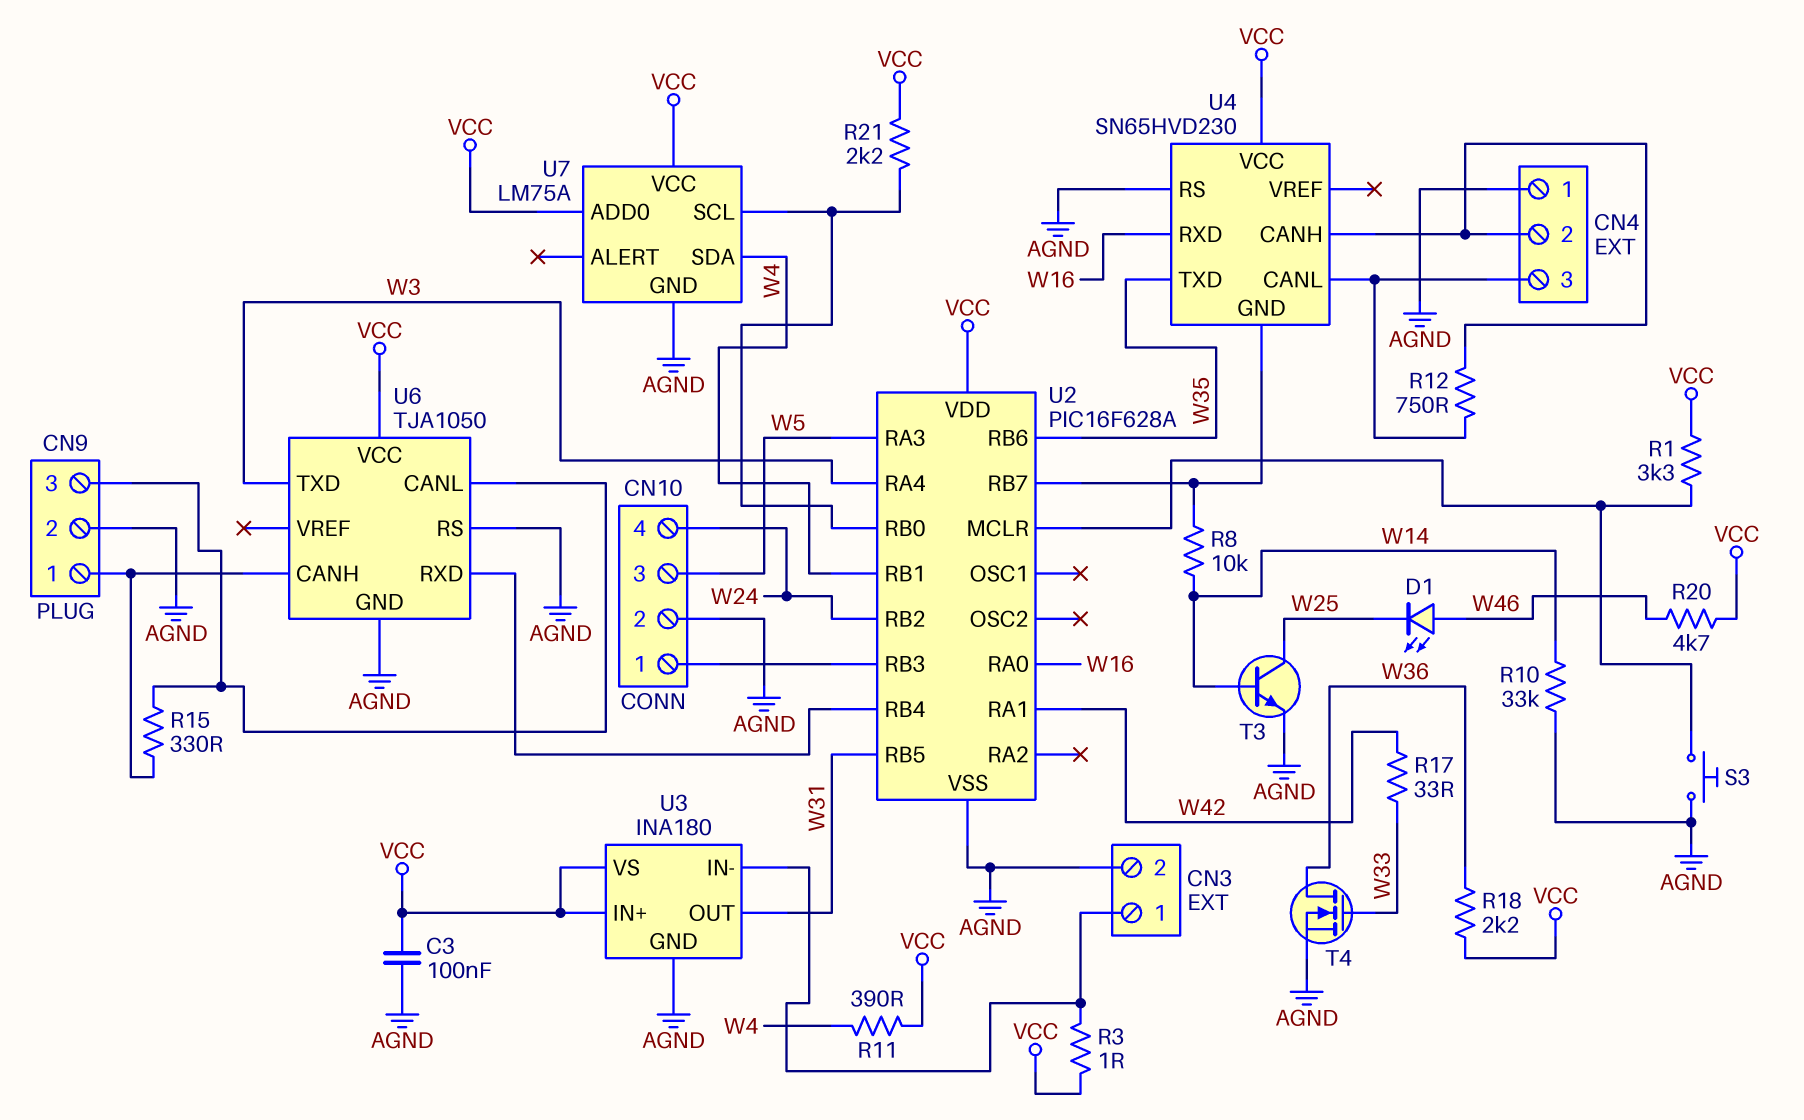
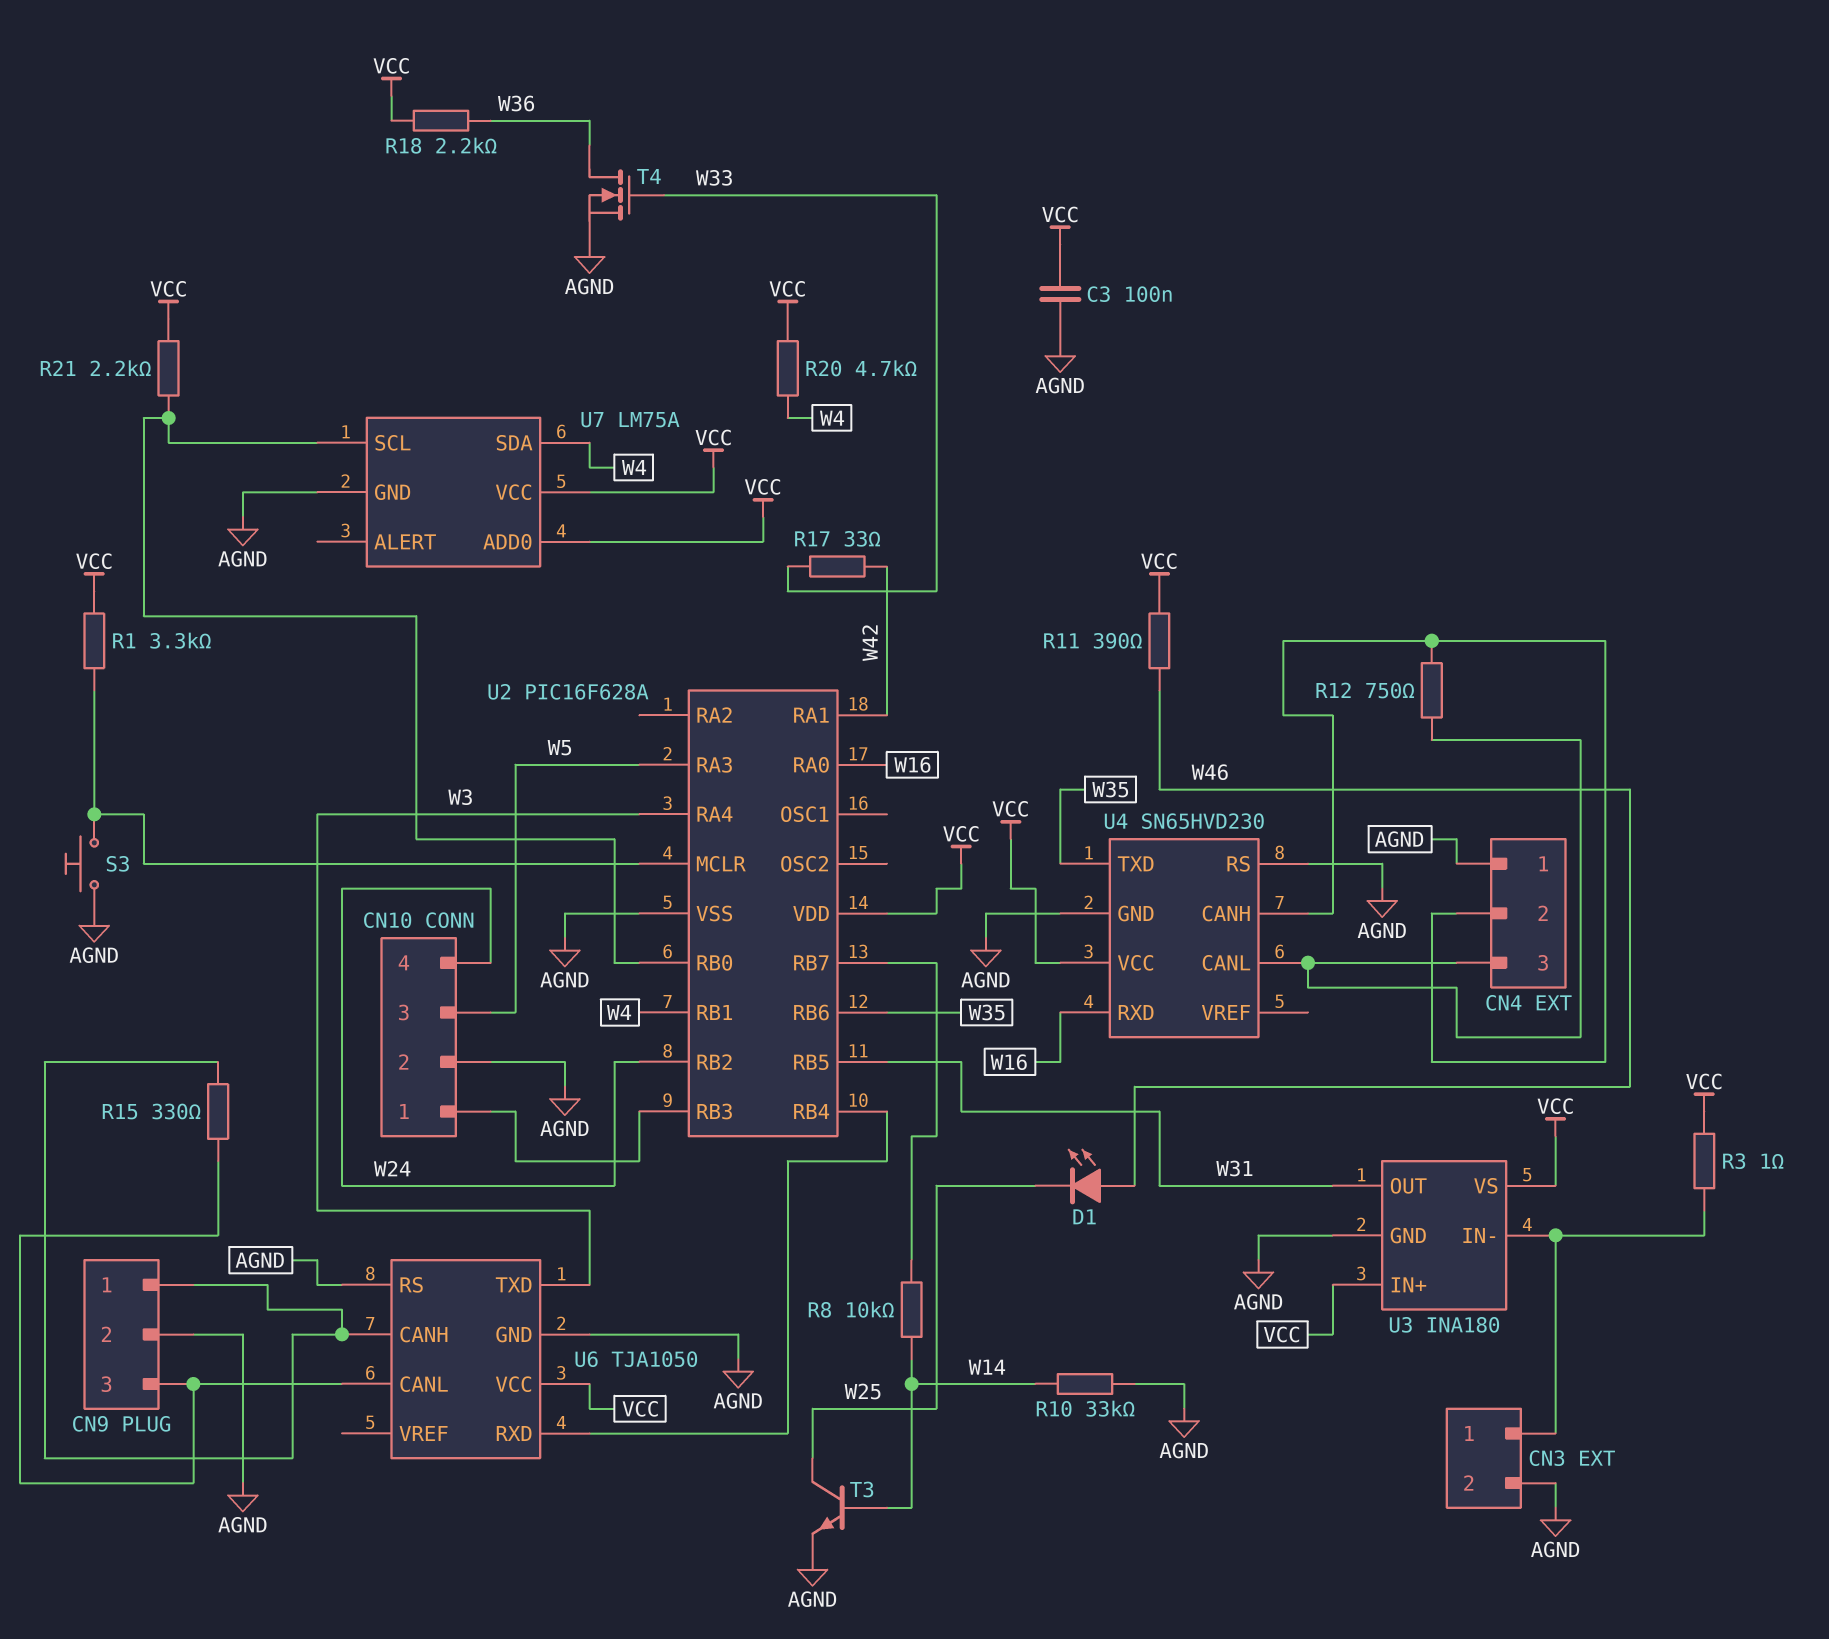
R11: 390 (VCC, W4) -> 390 (VCC, W46)
R20: 4.7k (VCC, W46) -> 4.7k (VCC, W4)
U4 pin GND: U2/RB7 -> AGND

